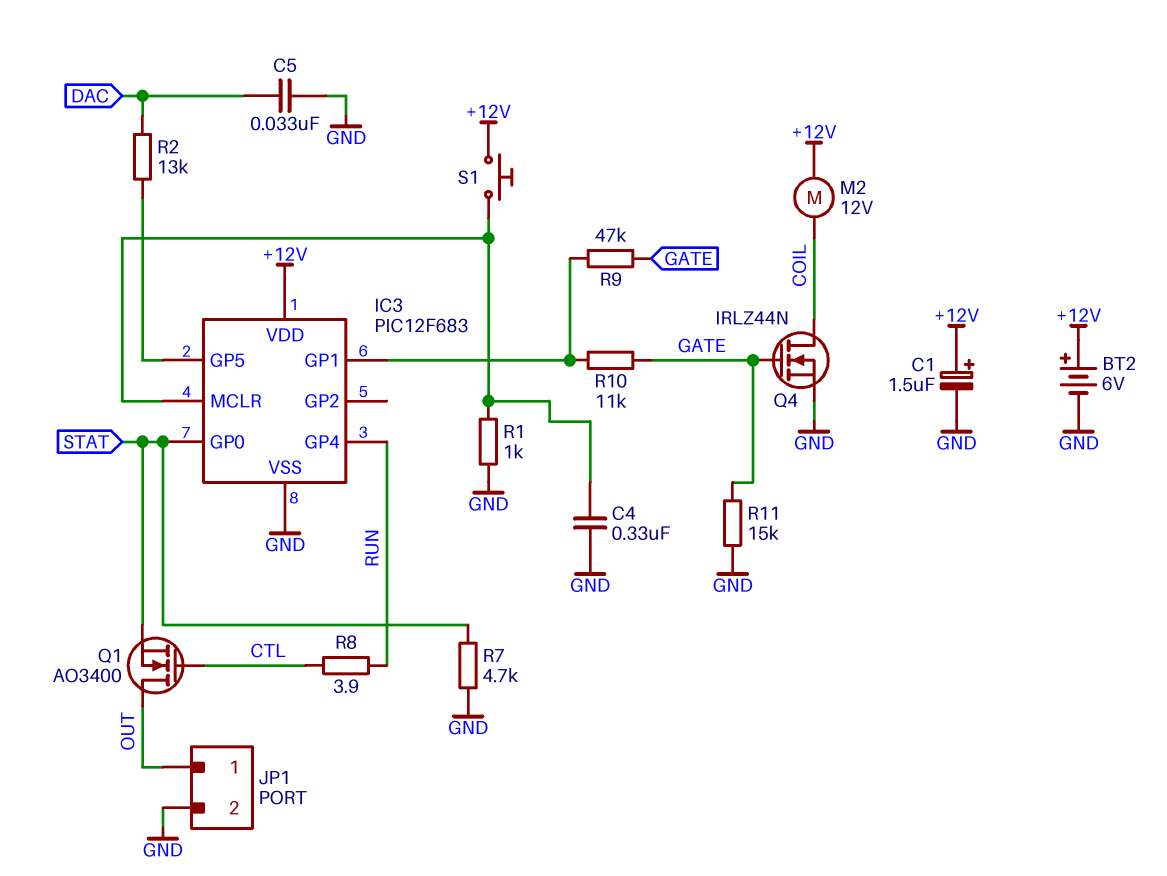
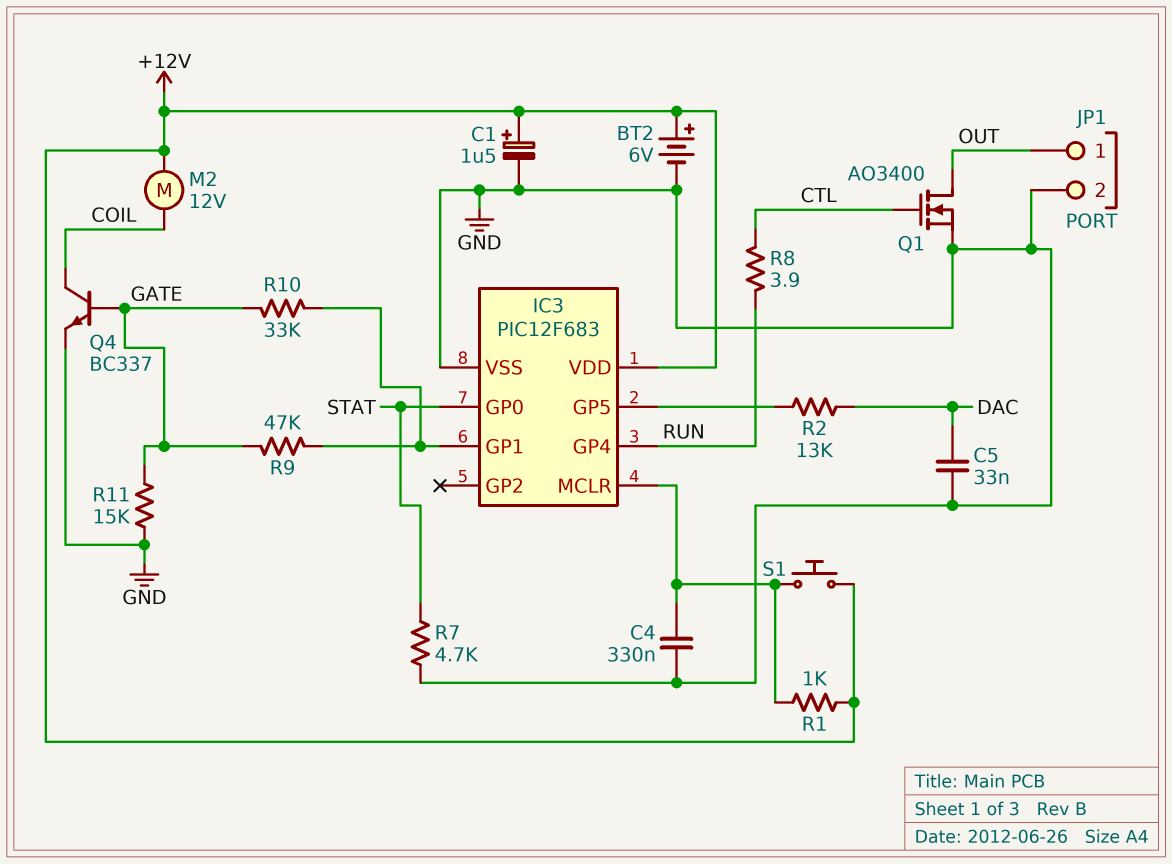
Q1: NMOS AO3400 (G CTL, D OUT, S STAT) -> NMOS AO3400 (G CTL, D OUT, S GND)
Q4: NMOS IRLZ44N (G GATE, D COIL, S GND) -> NPN BC337 (B GATE, C COIL, E GND)
R1: 1k (GND, IC3/MCLR) -> 1k (+12V, IC3/MCLR)
R10: 11k (GATE, IC3/GP1) -> 33k (GATE, IC3/GP1)

